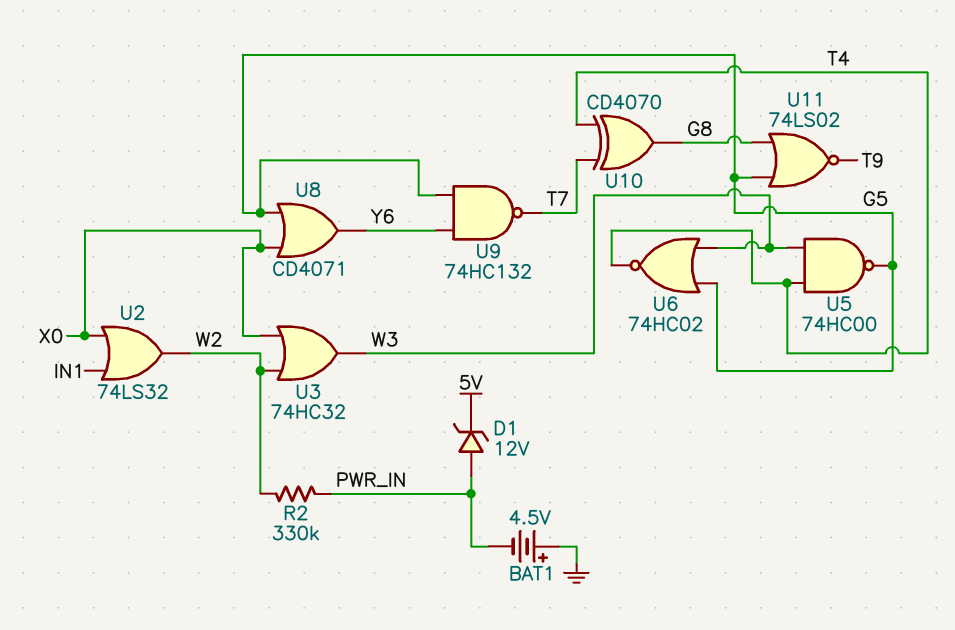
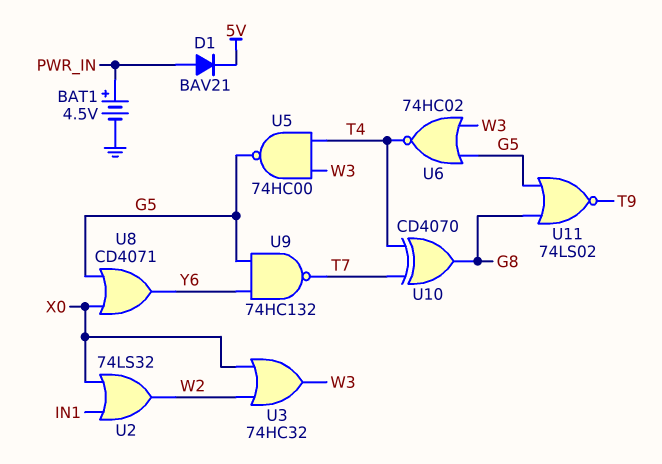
BAT1: 4.5V (plus GND, minus PWR_IN) -> 4.5V (plus PWR_IN, minus GND)
D1: zener 12V (A PWR_IN, K 5V) -> diode BAV21 (A PWR_IN, K 5V)
R2: 330k (PWR_IN, W2) -> none

